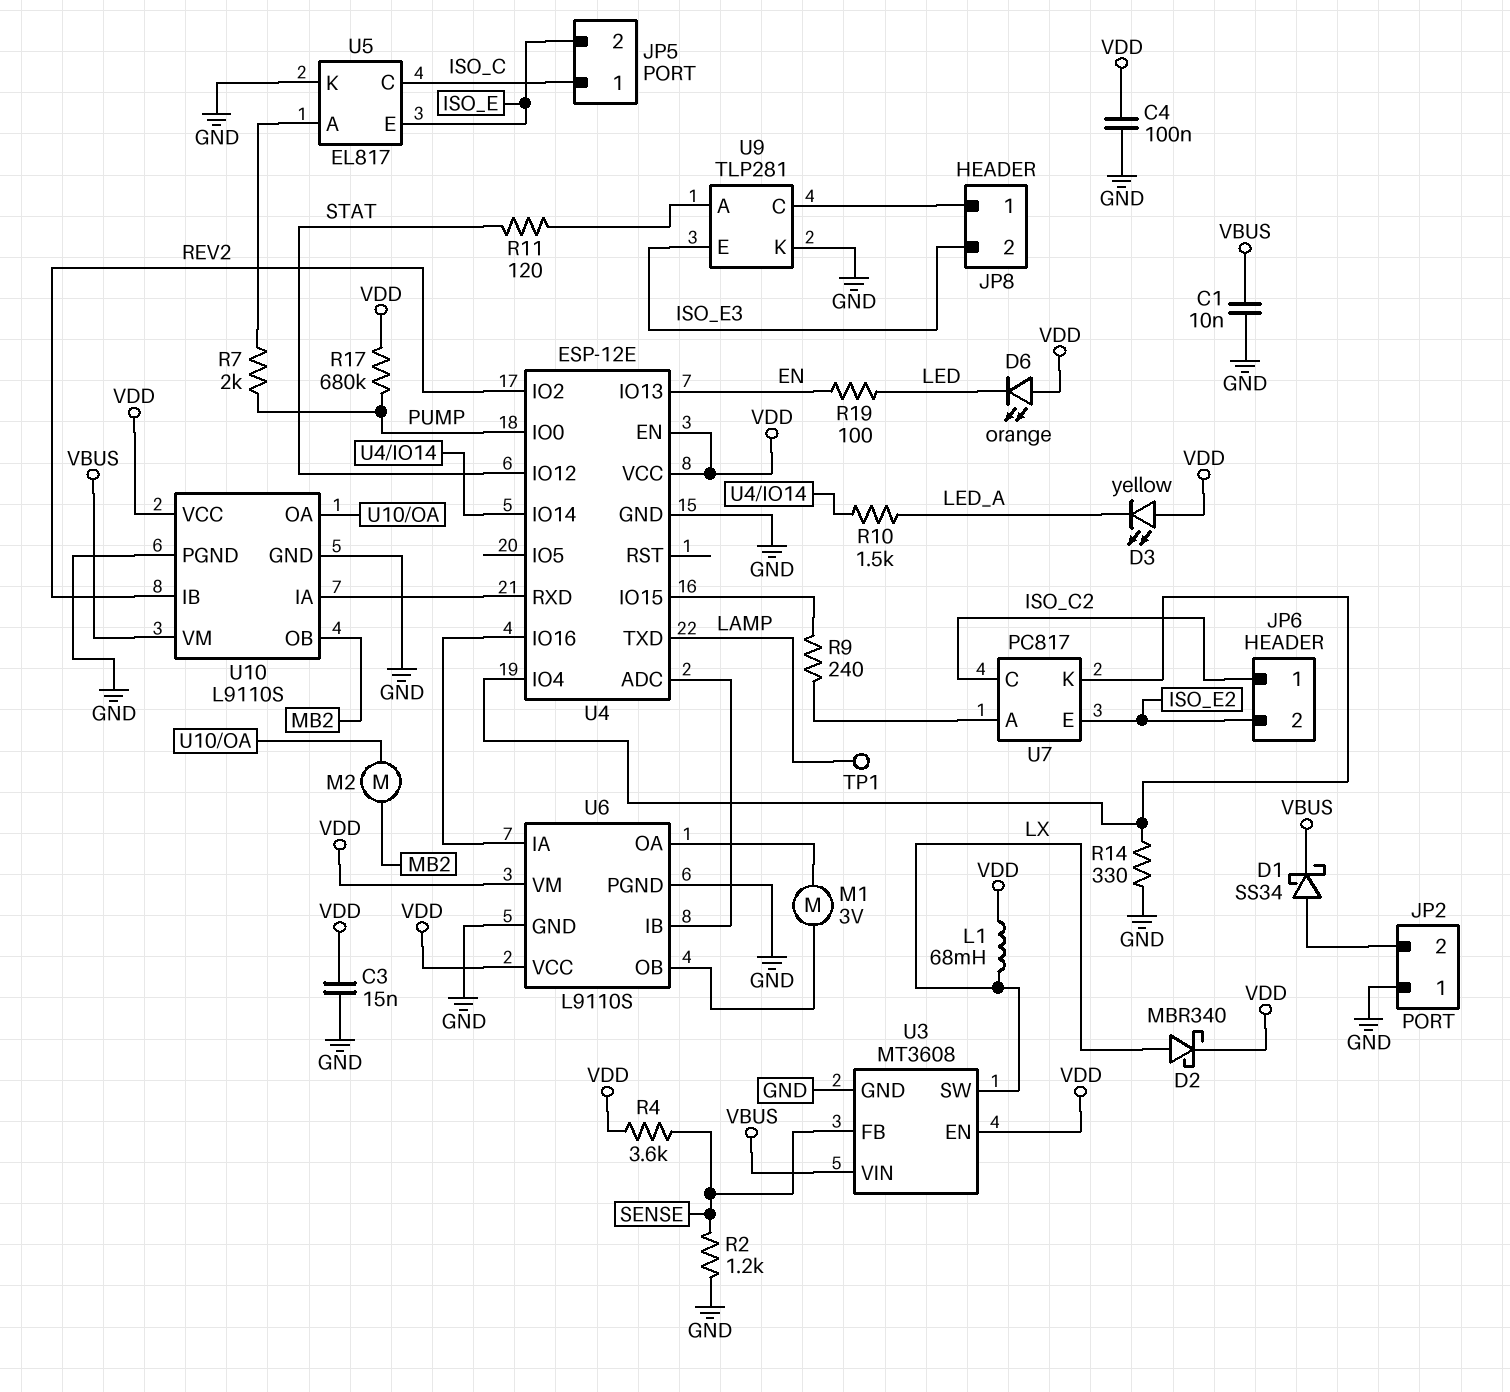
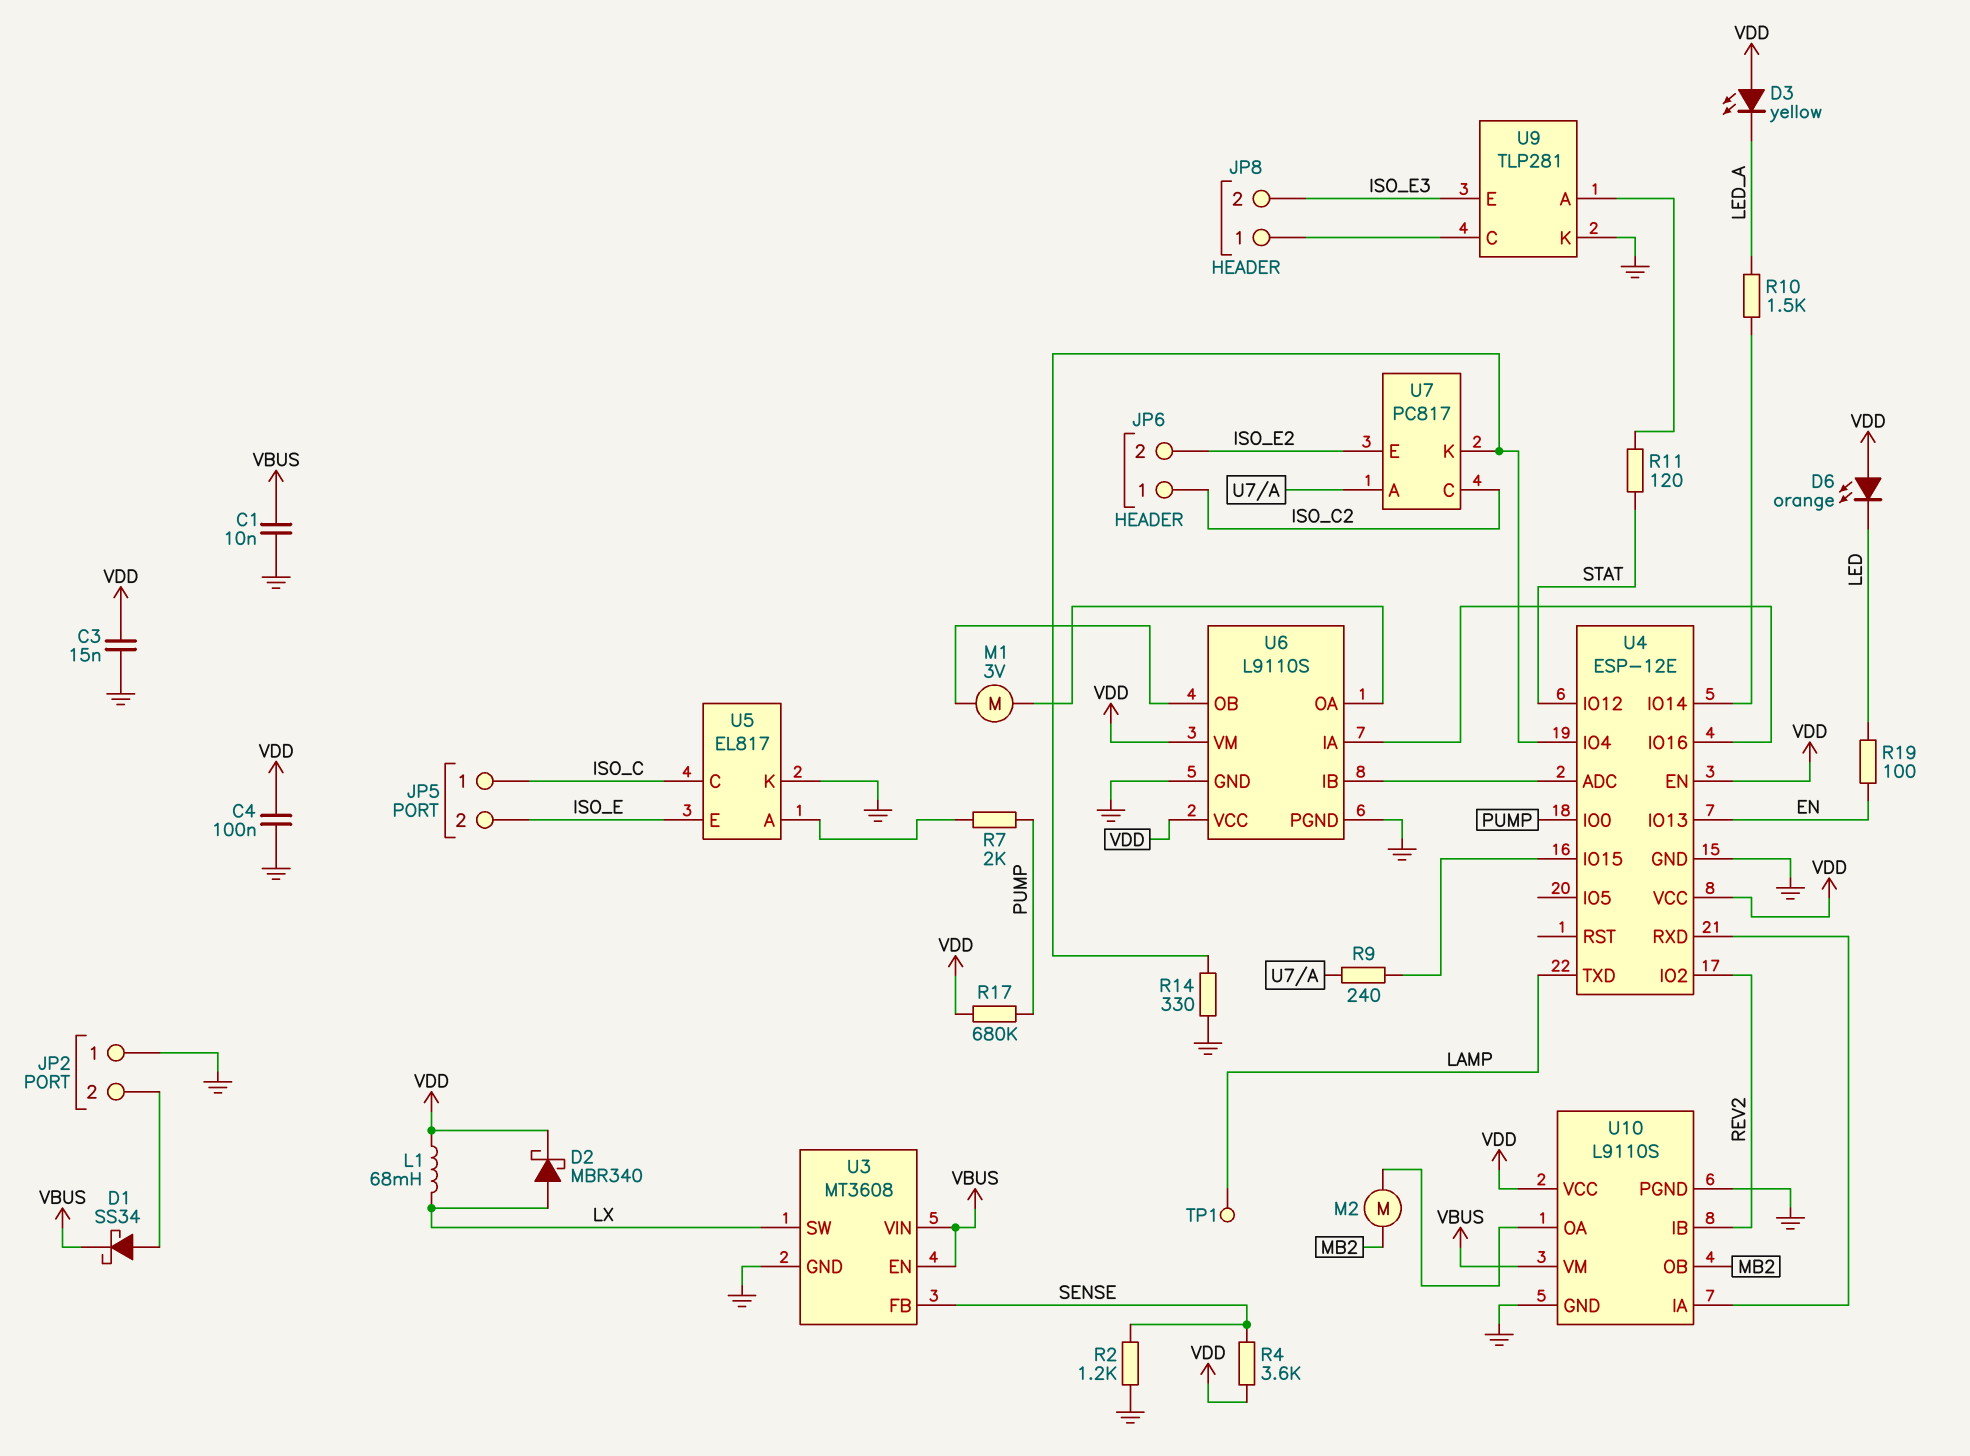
U3 pin EN: VDD -> VBUS

